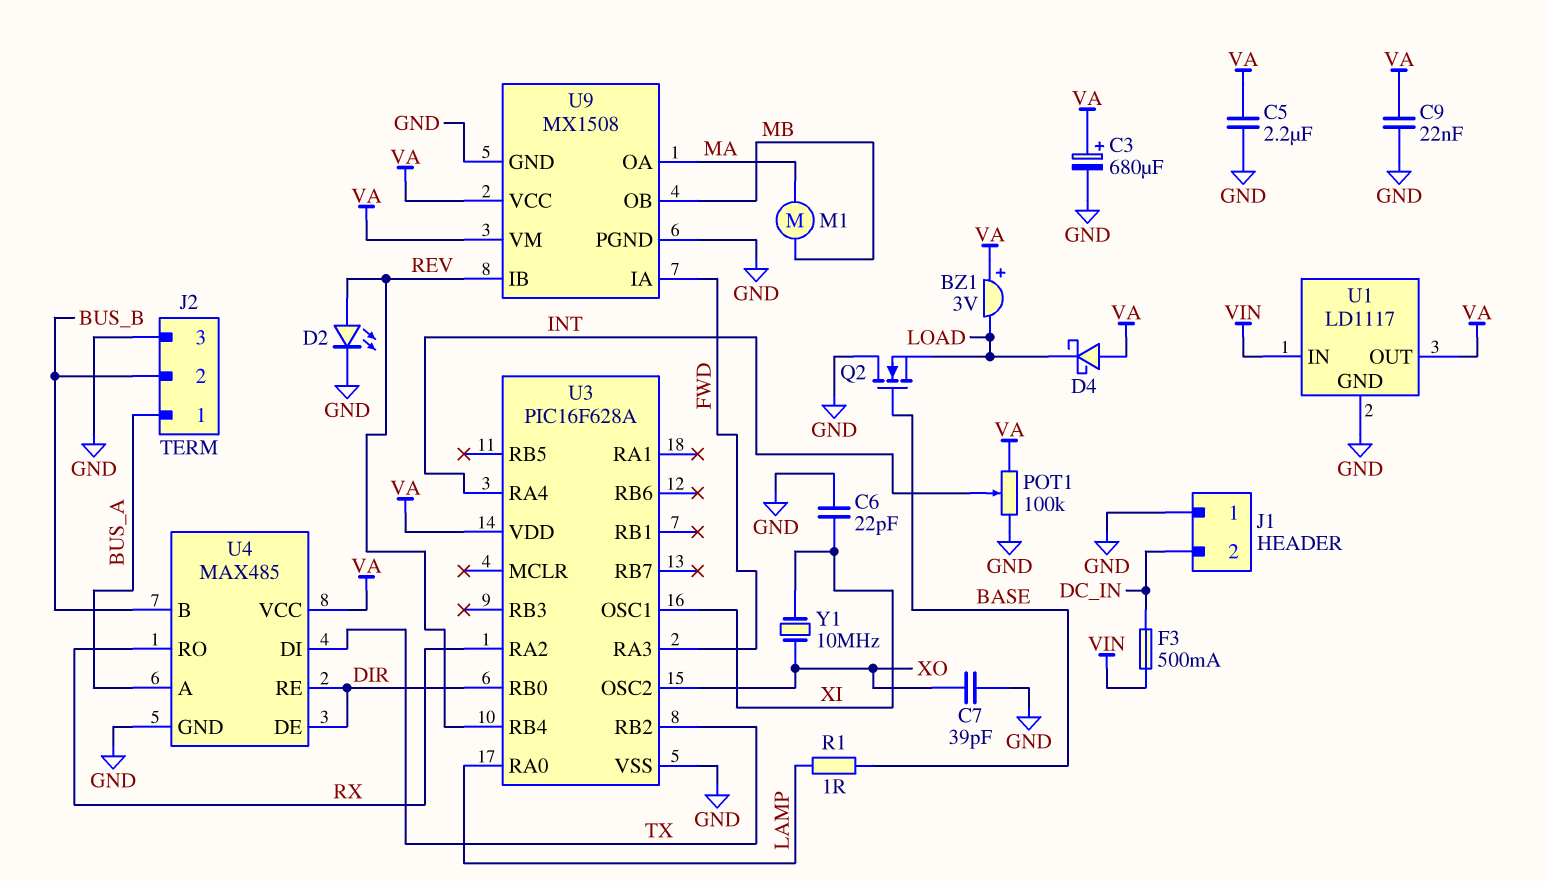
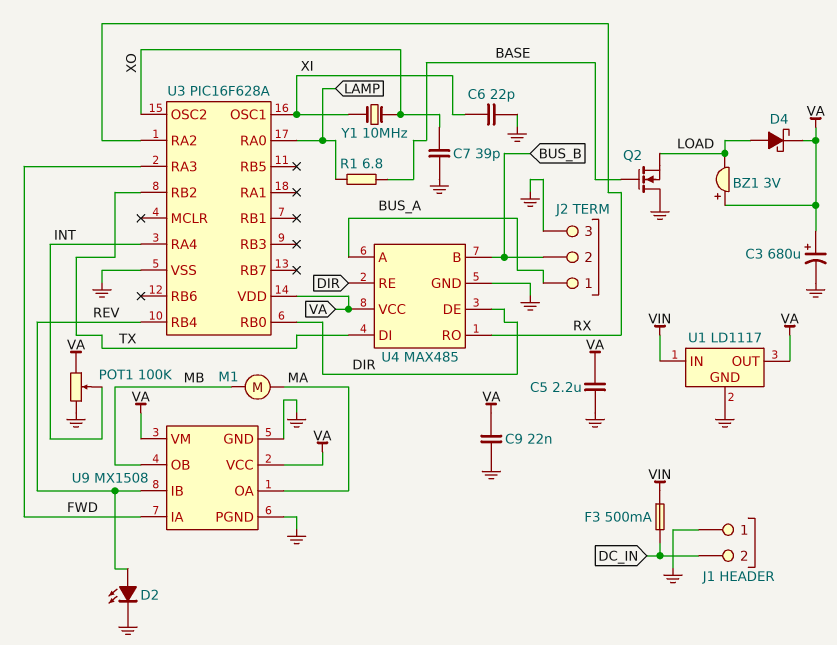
D4: schottky (A VA, K LOAD) -> schottky (A LOAD, K VA)
R1: 1 (BASE, LAMP) -> 6.8 (BASE, LAMP)

